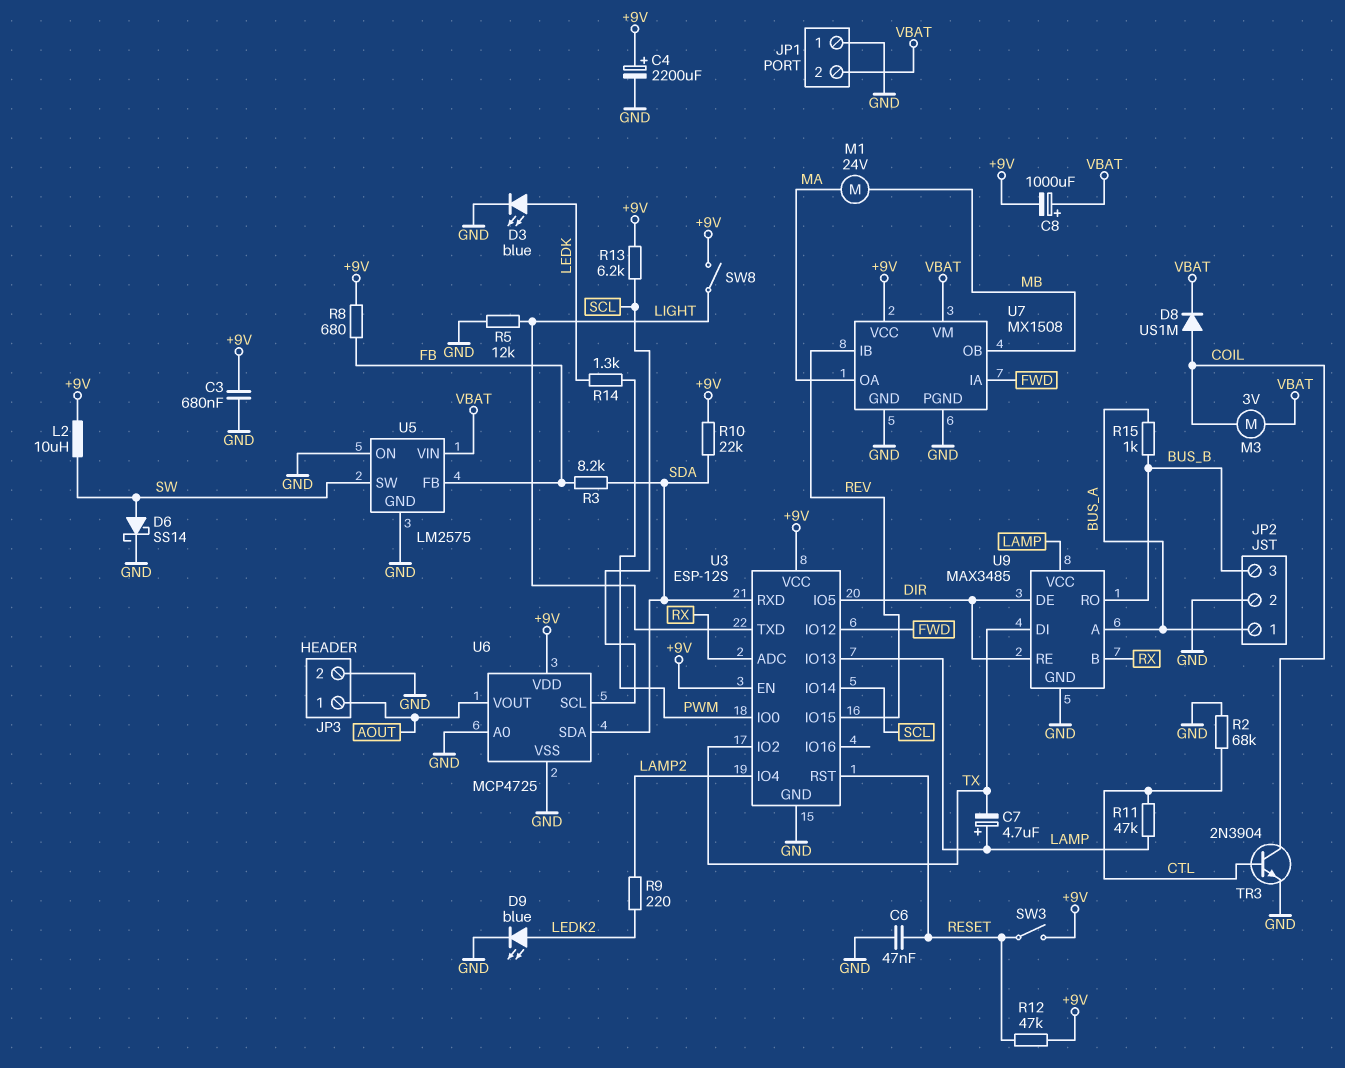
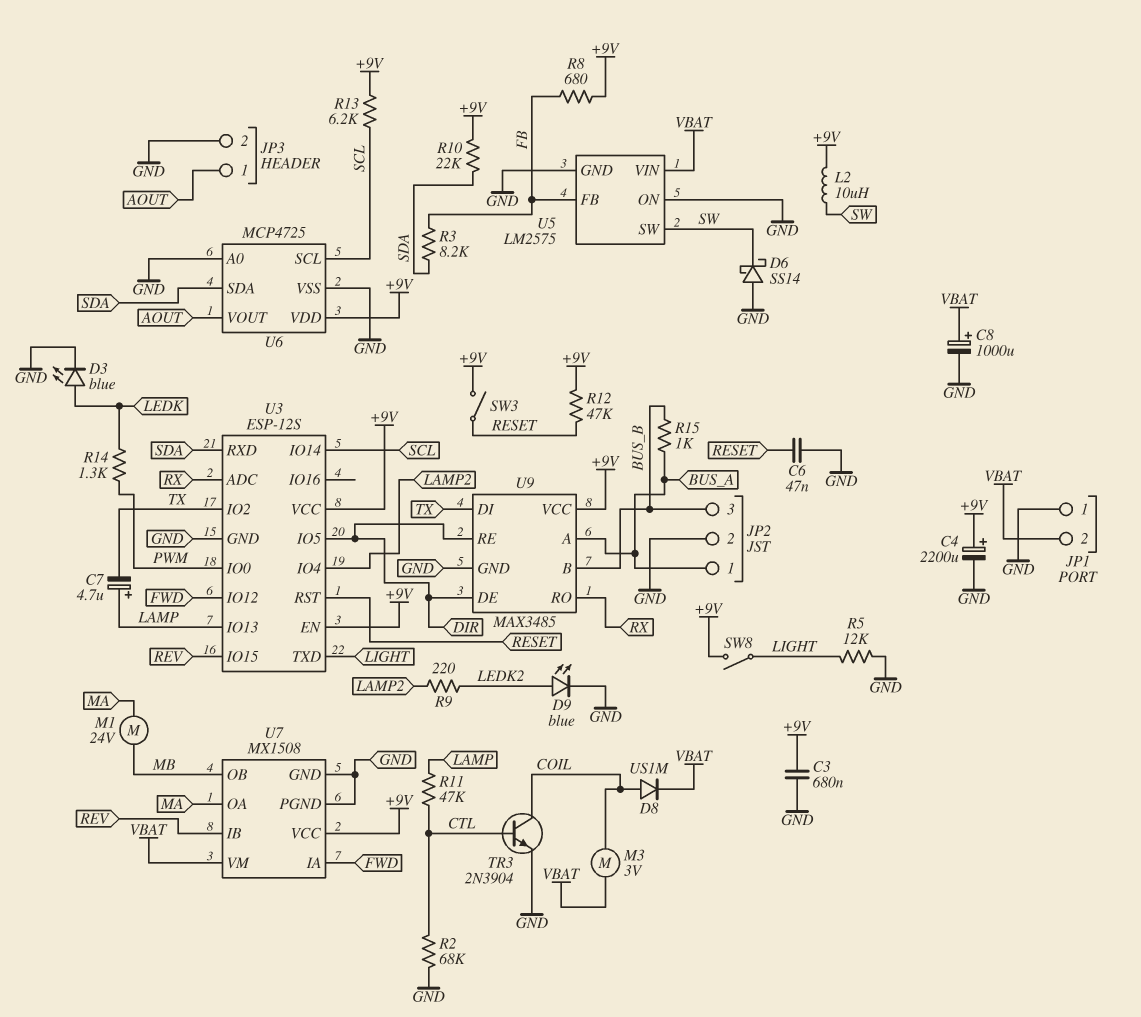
C8: 1000uF (plus VBAT, minus +9V) -> 1000uF (plus VBAT, minus GND)
D6: schottky SS14 (A SW, K GND) -> schottky SS14 (A GND, K SW)
U9 pin B: RX -> BUS_B
U9 pin RO: BUS_B -> RX
U9 pin VCC: LAMP -> +9V

